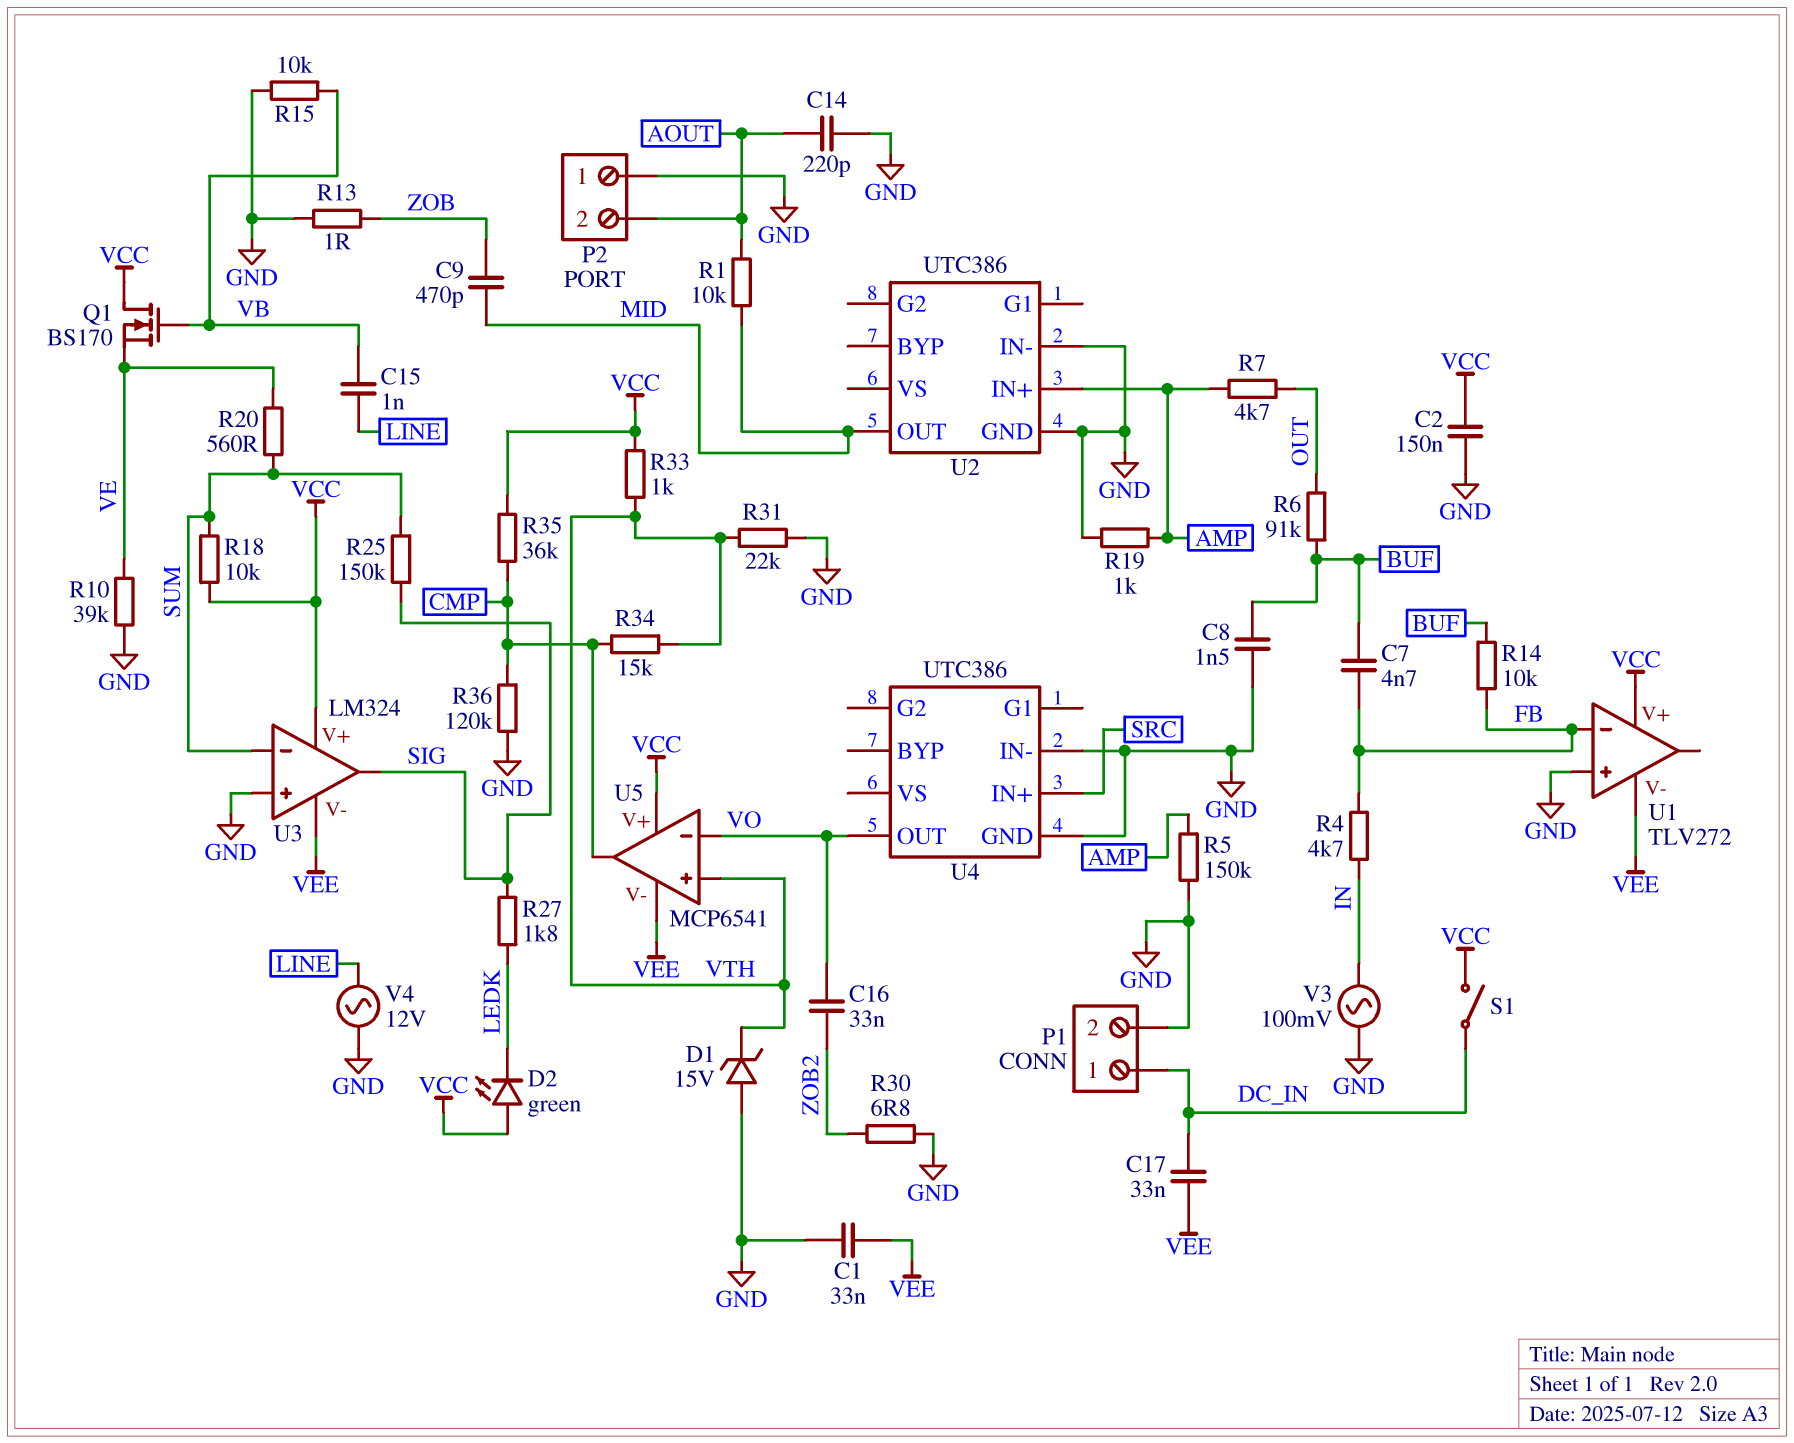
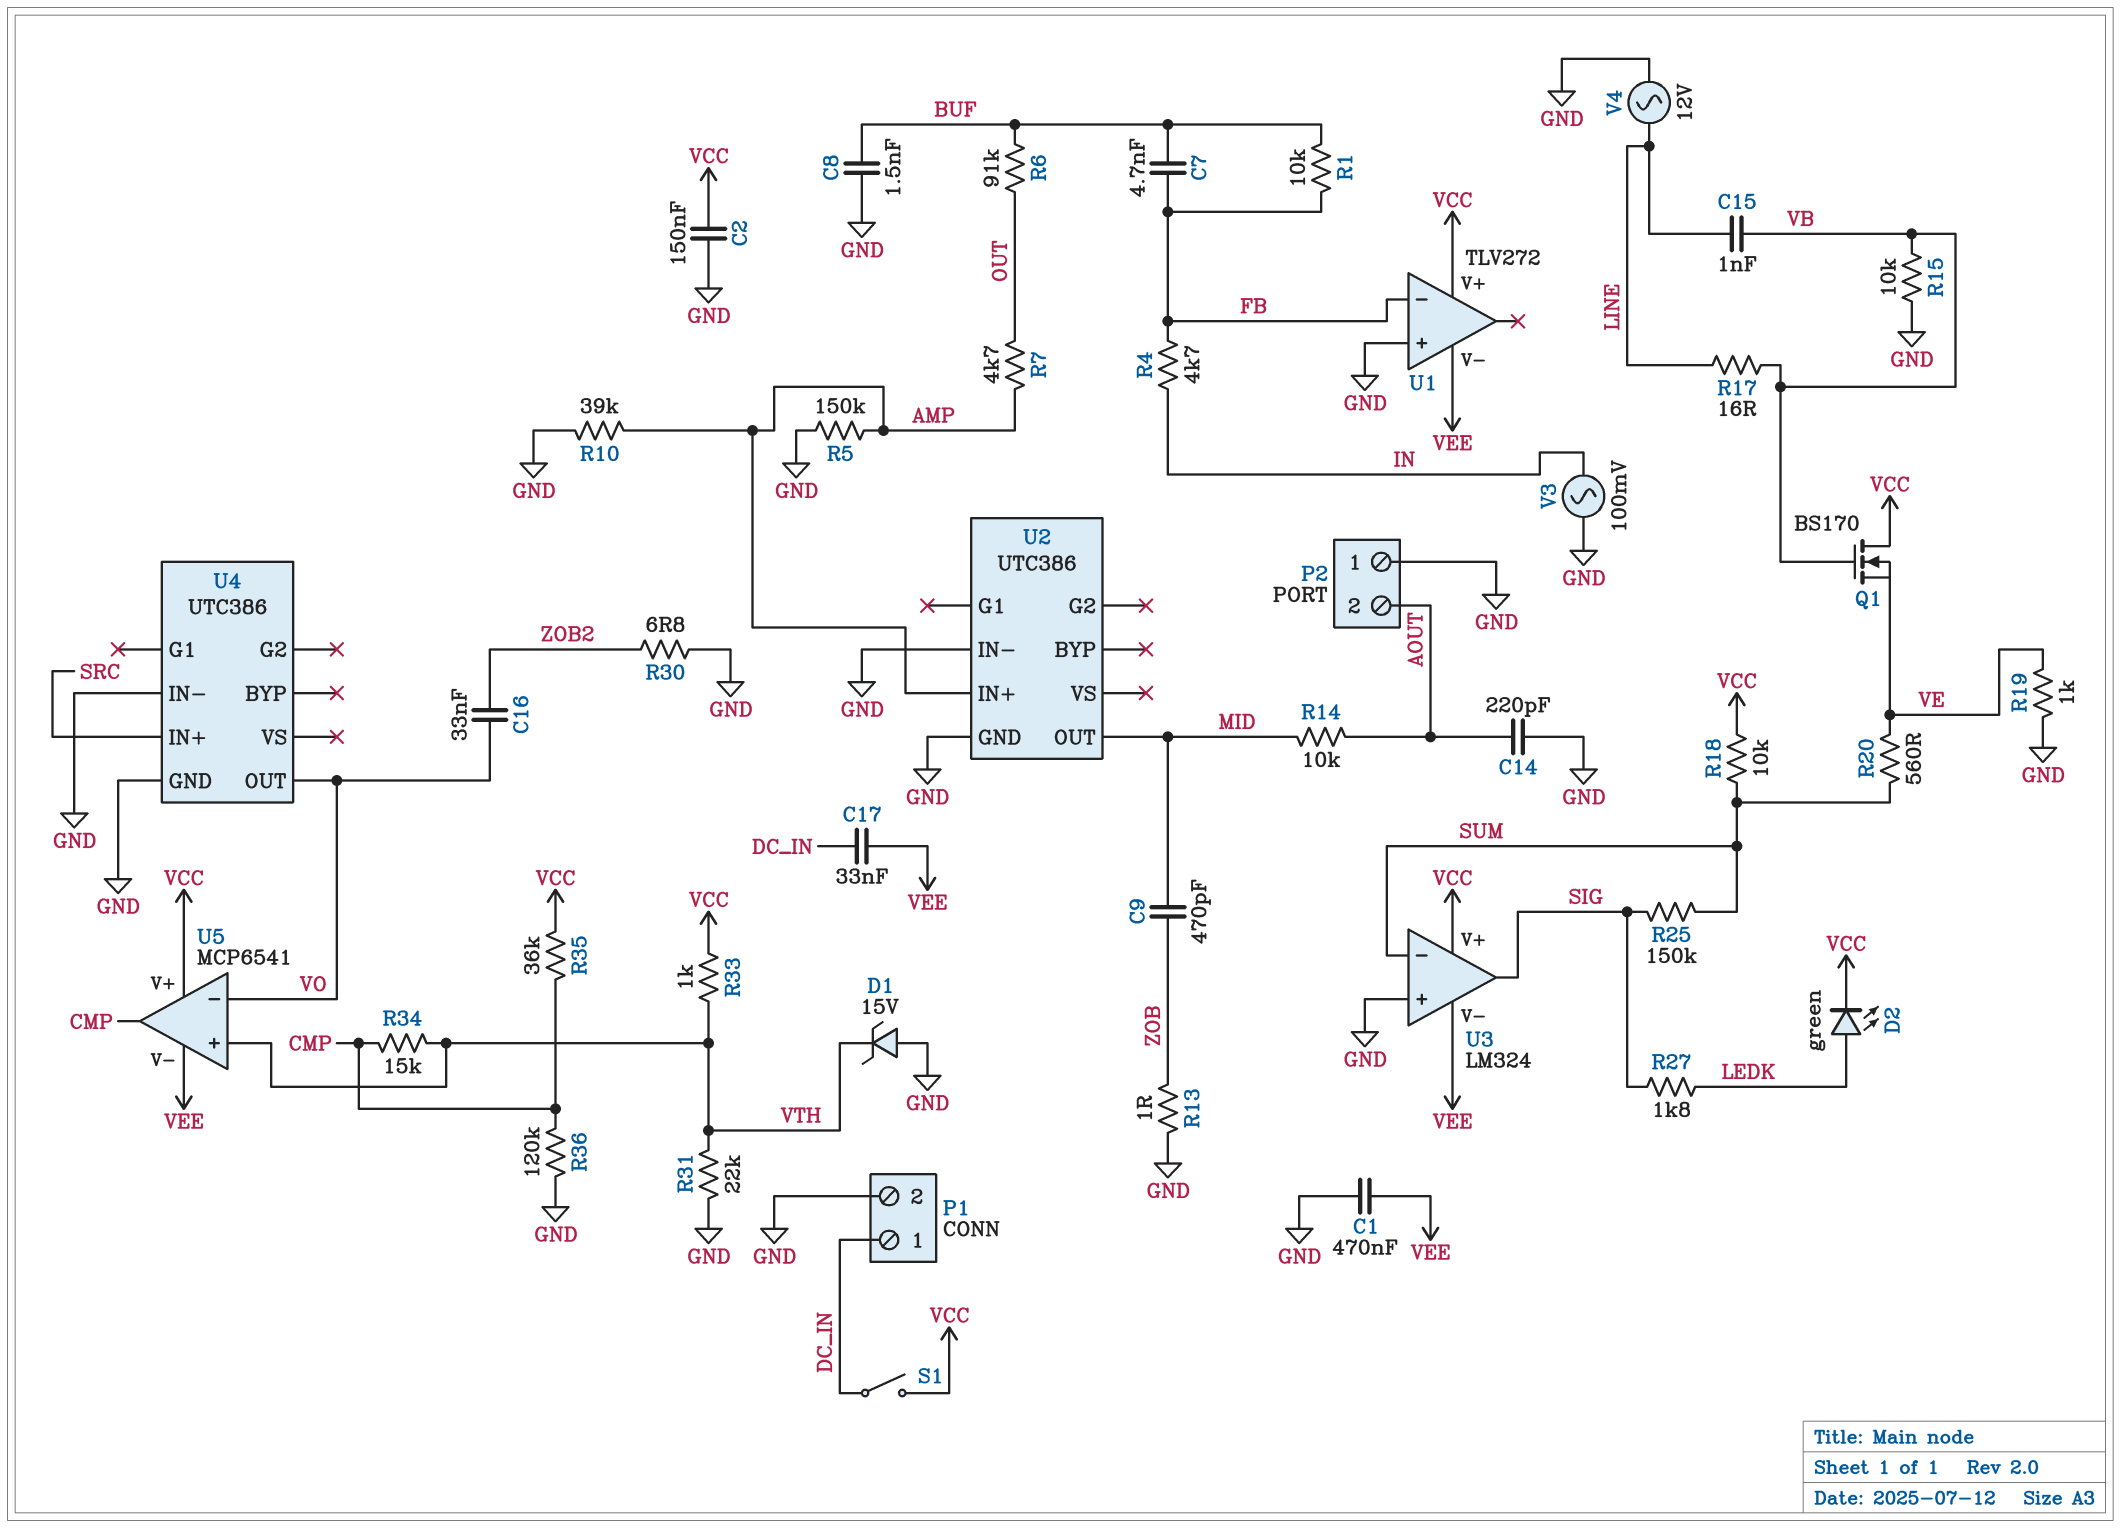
C1: 33nF (GND, VEE) -> 470nF (GND, VEE)
D2: LED green (A VCC, K LEDK) -> LED green (A LEDK, K VCC)
R1: 10k (AOUT, MID) -> 10k (BUF, FB)
R10: 39k (GND, VE) -> 39k (AMP, GND)
R14: 10k (BUF, FB) -> 10k (AOUT, MID)
R17: none -> 16 (LINE, VB)
R19: 1k (AMP, GND) -> 1k (GND, VE)

